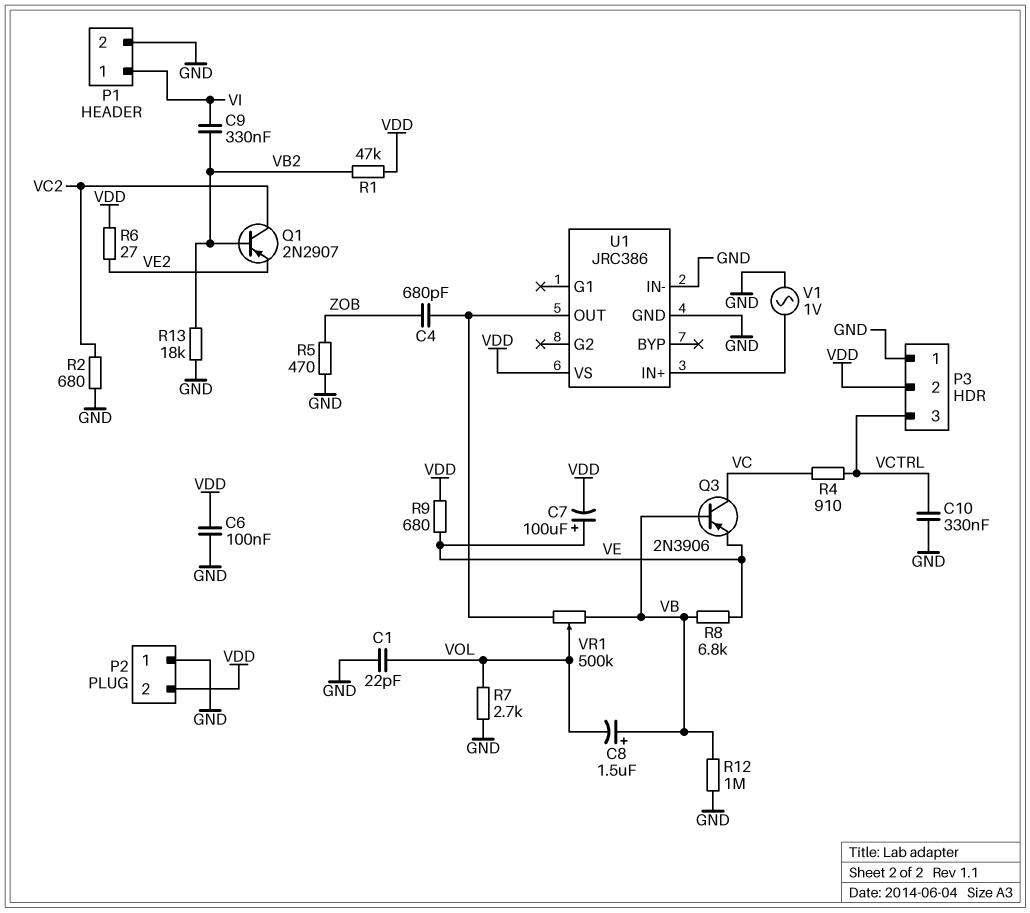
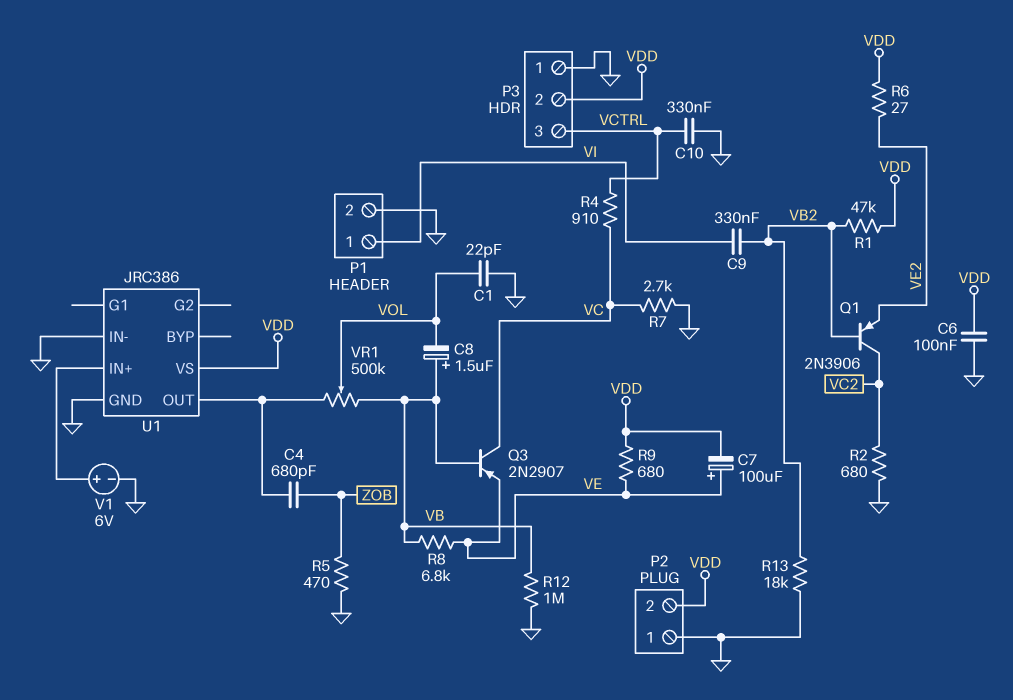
Q1: PNP 2N2907 (B VB2, C VC2, E VE2) -> PNP 2N3906 (B VB2, C VC2, E VE2)
Q3: PNP 2N3906 (B VB, C VC, E VE) -> PNP 2N2907 (B VB, C VC, E VE)
R7: 2.7k (GND, VOL) -> 2.7k (GND, VC)
V1: AC 1V (GND, U1/IN+) -> 6V (plus U1/IN+, minus GND)

